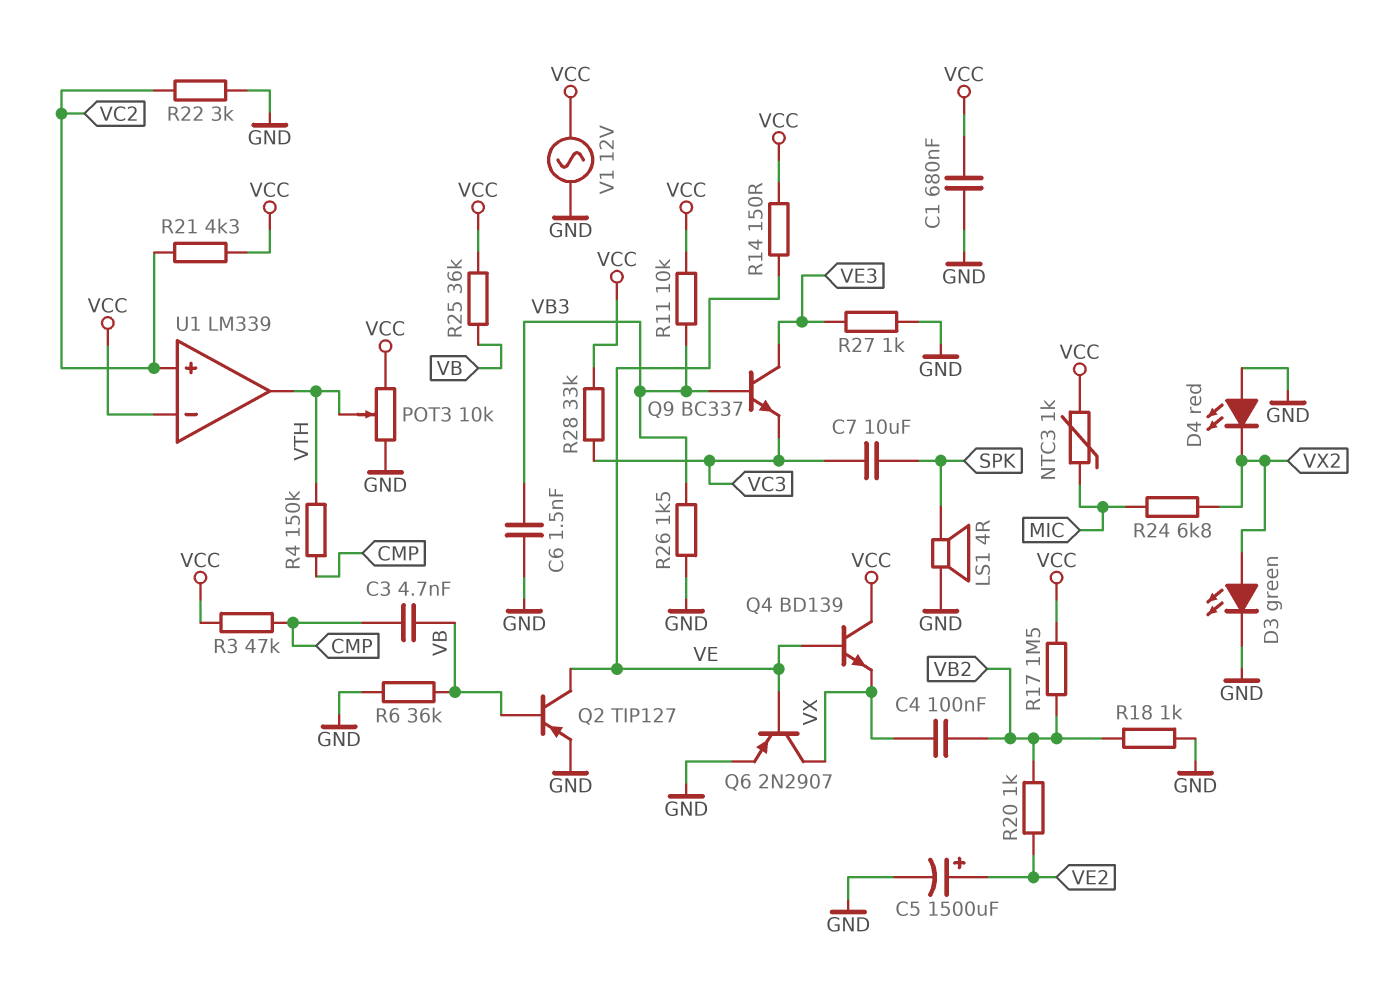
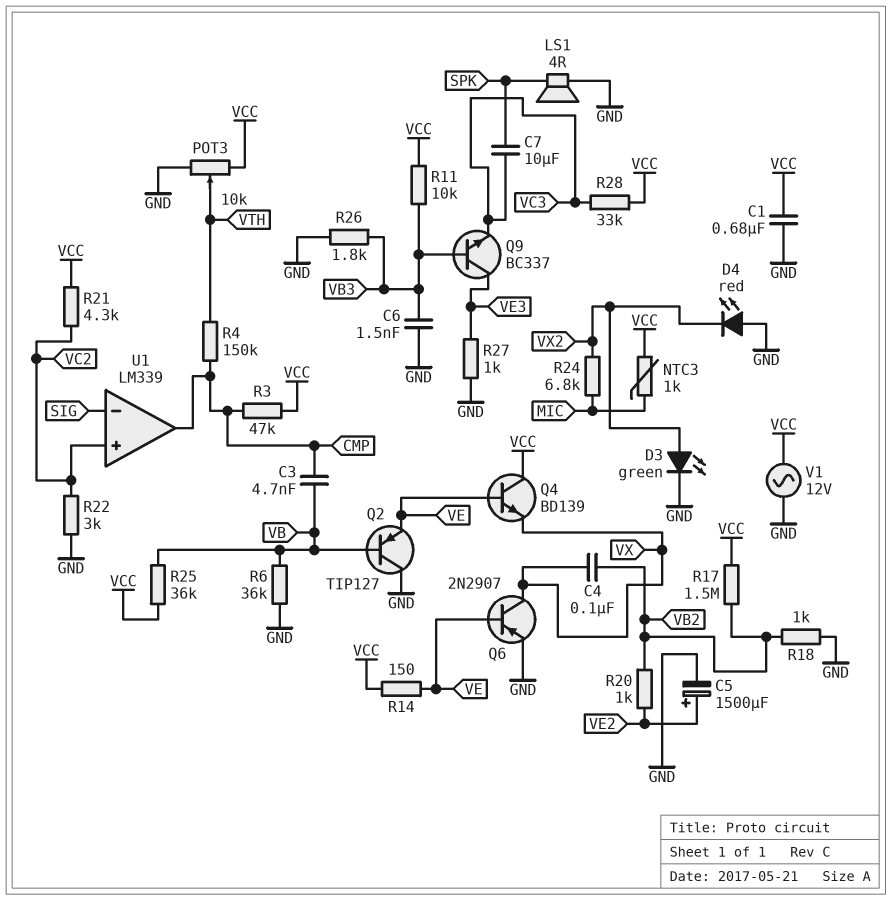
Q2: PNP TIP127 (B VB, C VE, E GND) -> PNP TIP127 (B VB, C GND, E VE)
R26: 1.5k (GND, VB3) -> 1.8k (GND, VB3)
U1 pin in-: VCC -> SIG
U1 pin out: VTH -> CMP

